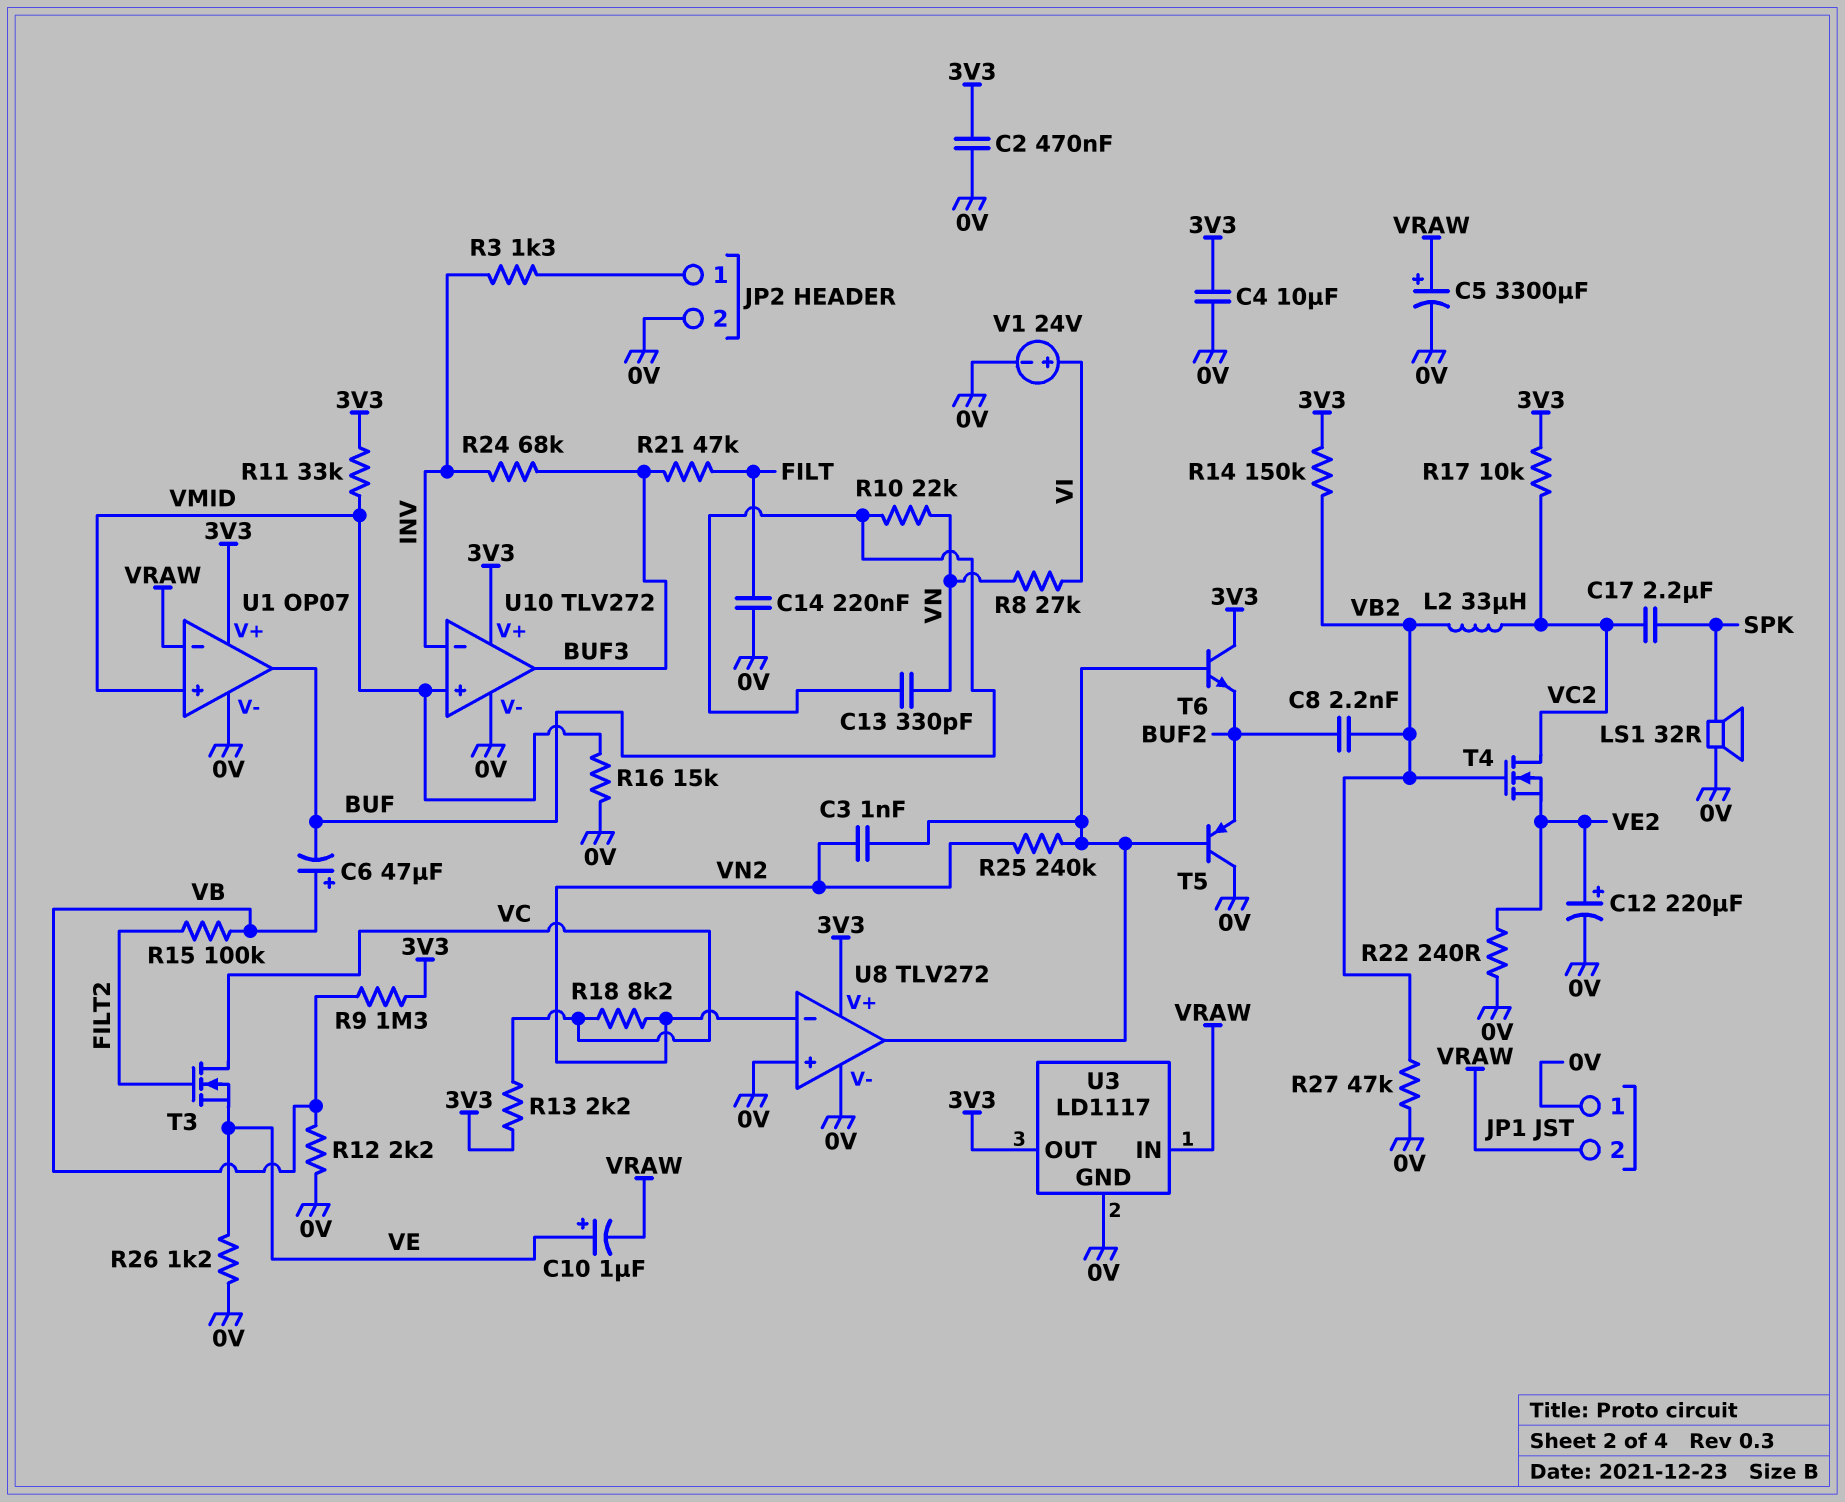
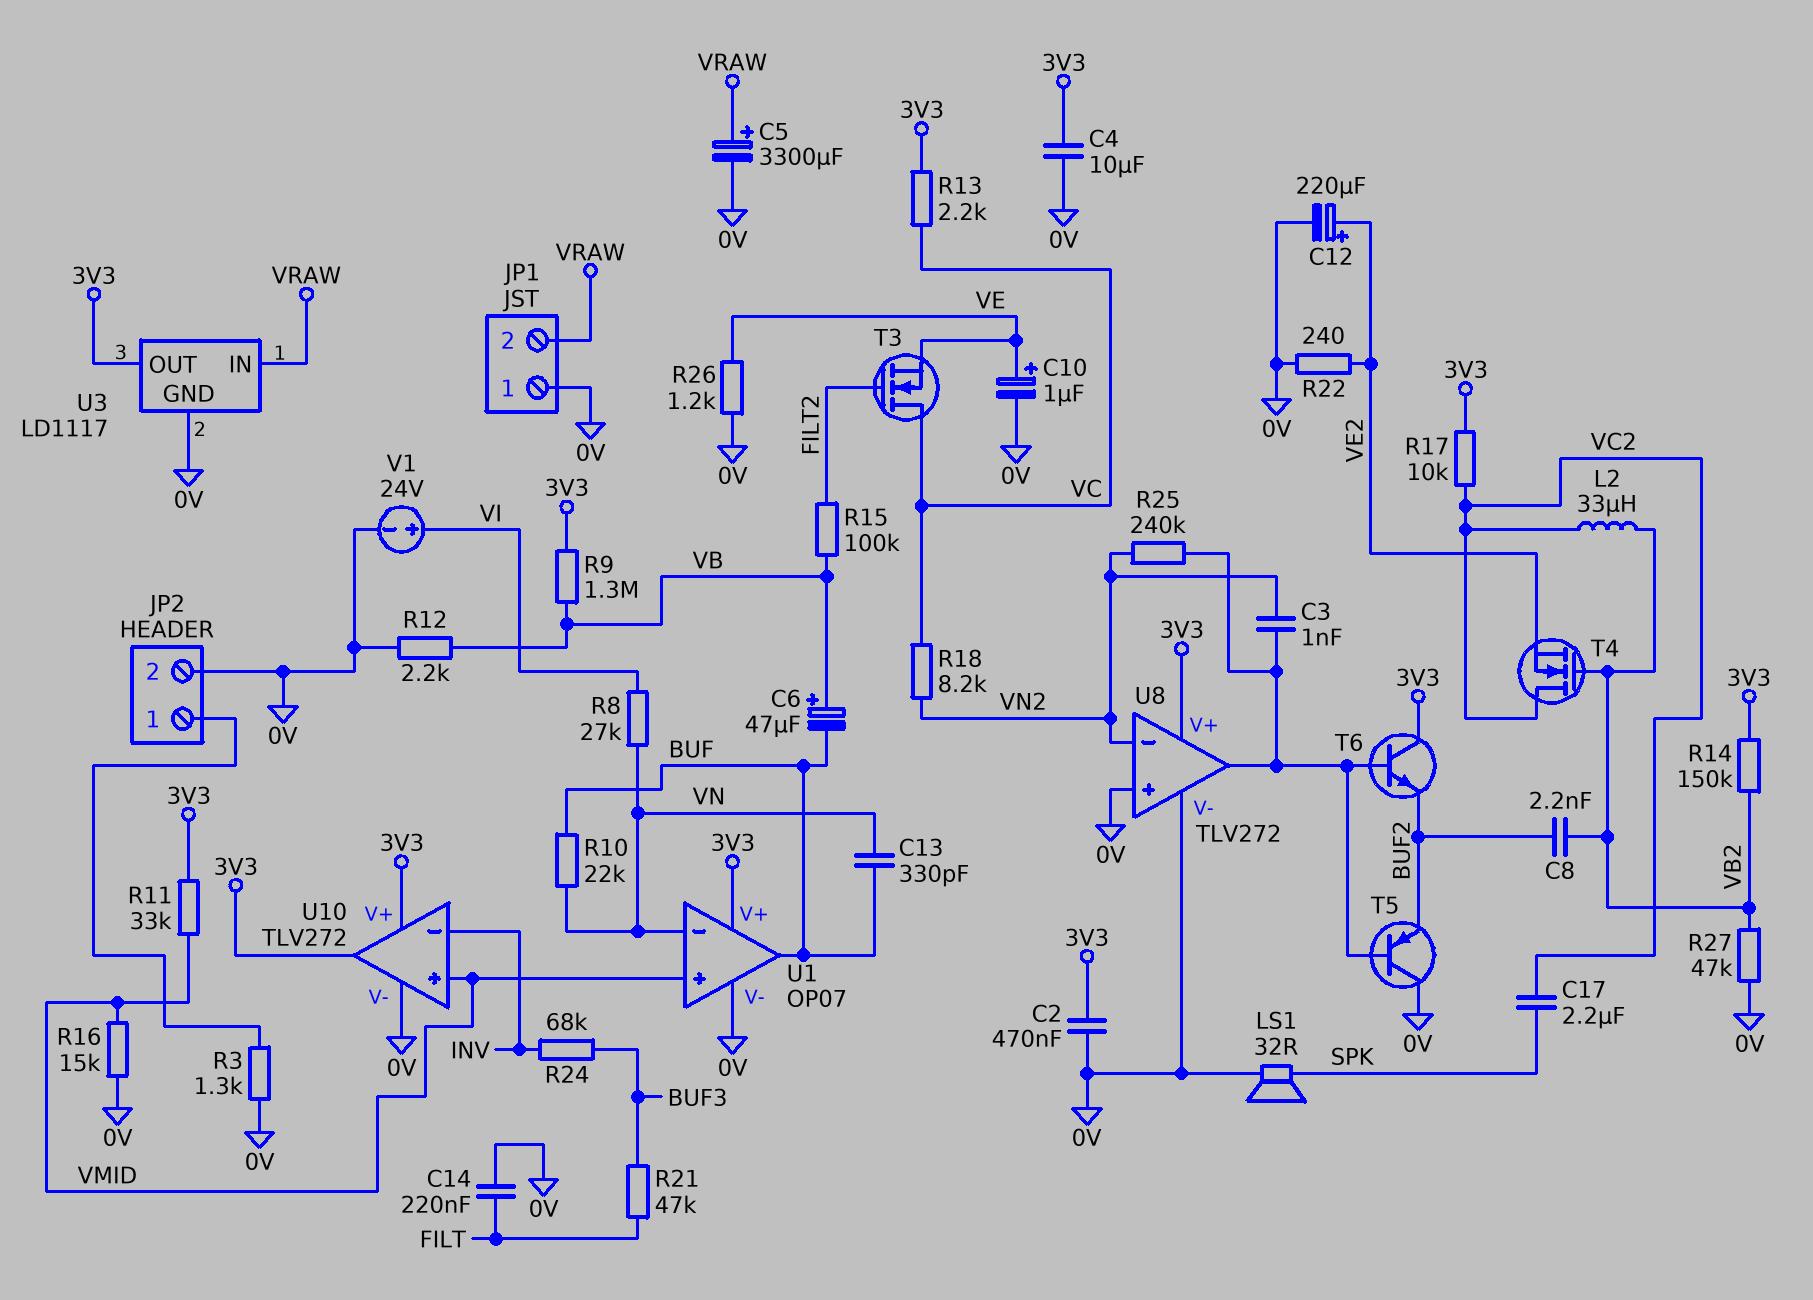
C10: 1uF (plus VE, minus VRAW) -> 1uF (plus VE, minus 0V)
R3: 1.3k (INV, JP2/1) -> 1.3k (0V, JP2/1)
U1 pin in-: VRAW -> VN
U10 pin out: BUF3 -> 3V3

